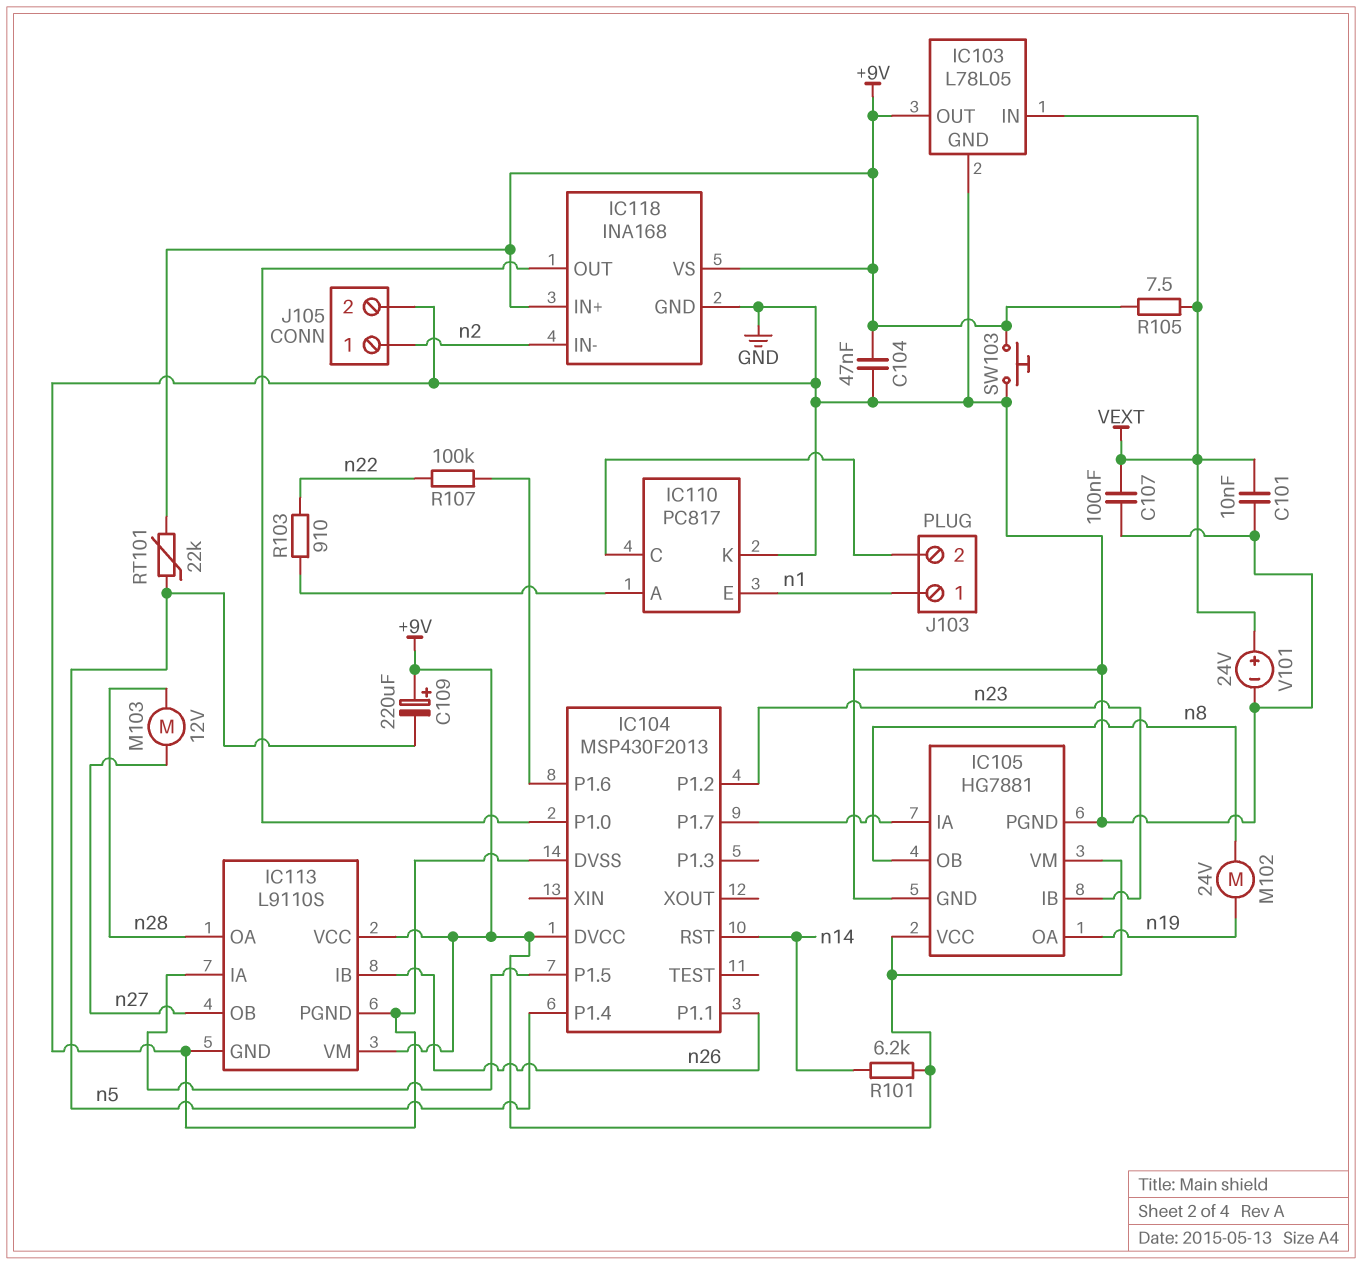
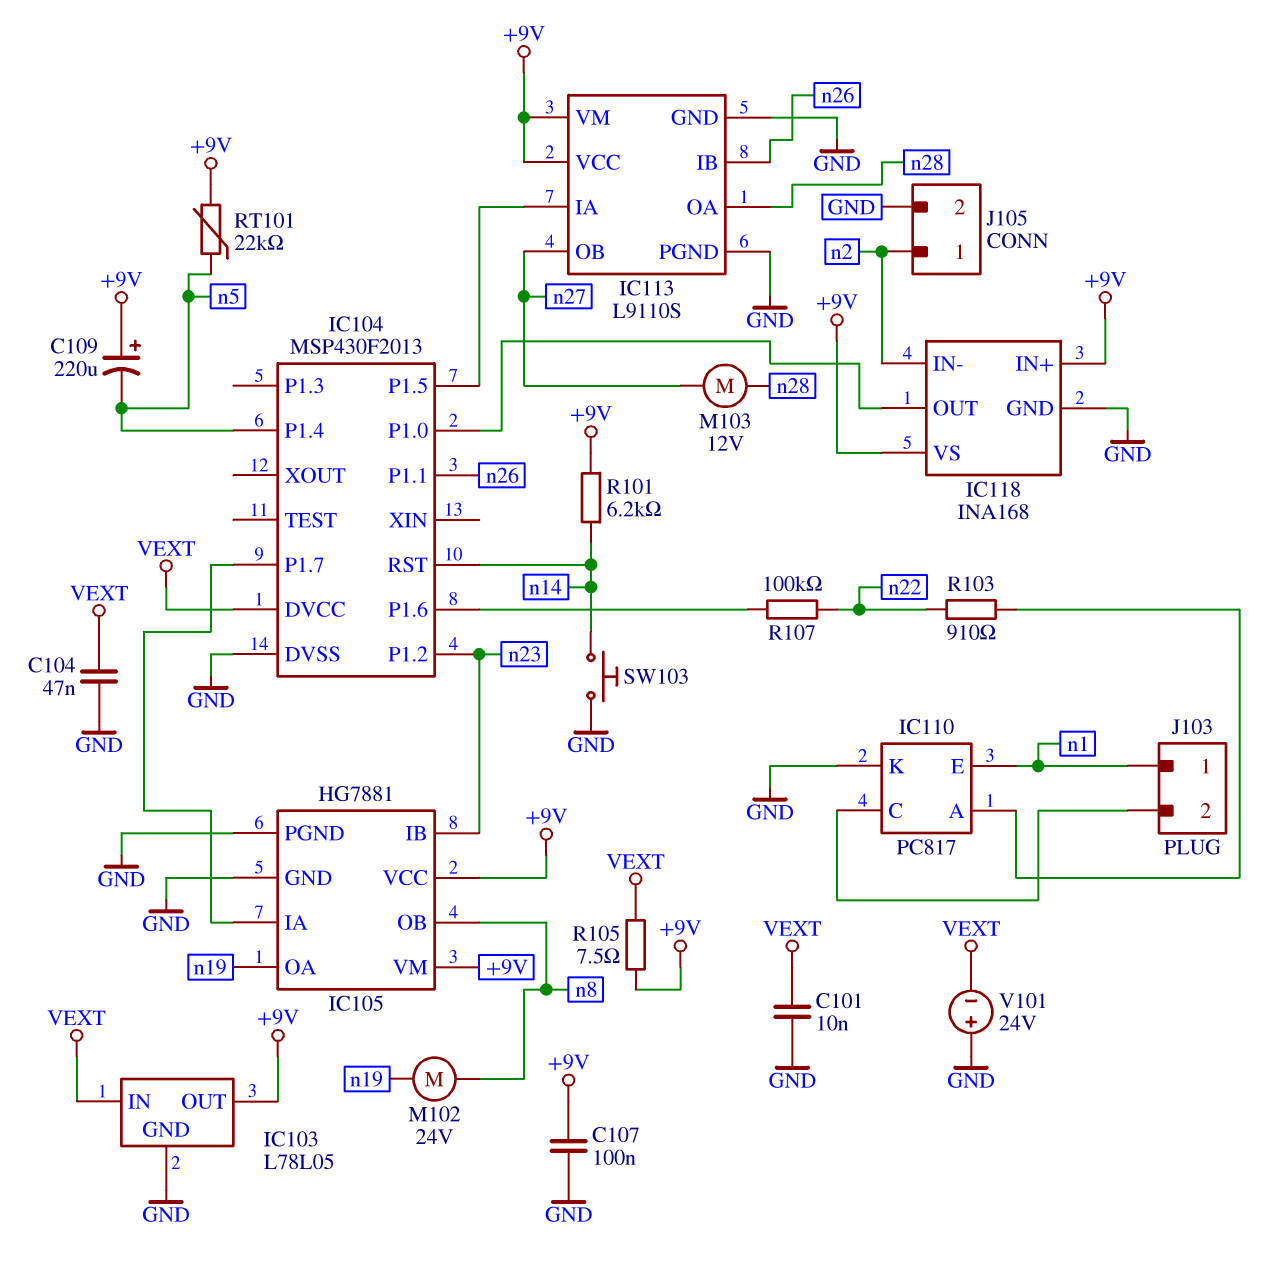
C104: 47nF (+9V, GND) -> 47nF (GND, VEXT)
C107: 100nF (GND, VEXT) -> 100nF (+9V, GND)
IC104 pin DVCC: +9V -> VEXT
SW103: button (+9V, GND) -> button (GND, n14)
V101: 24V (plus VEXT, minus GND) -> 24V (plus GND, minus VEXT)

